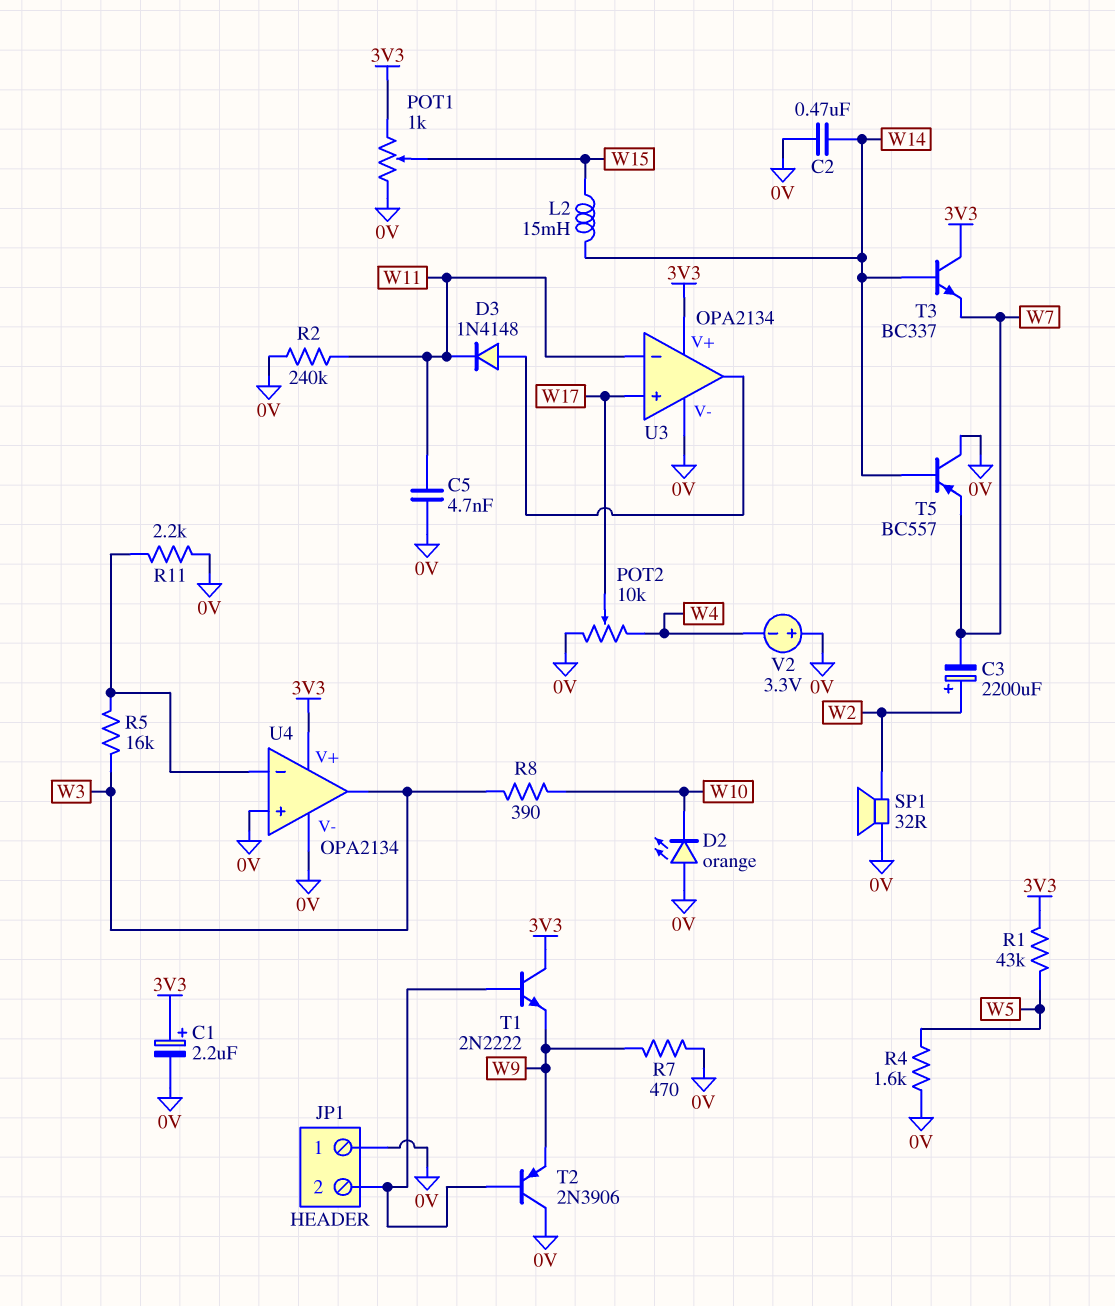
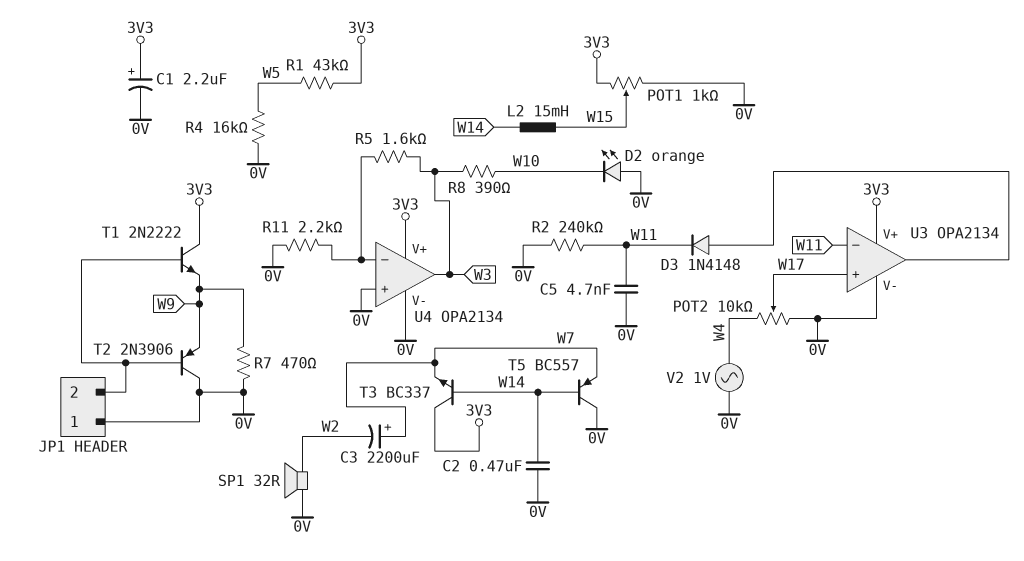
C3: 2200uF (plus W2, minus W7) -> 2200uF (plus W7, minus W2)
R4: 1.6k (0V, W5) -> 16k (0V, W5)
R5: 16k (U4/in-, W3) -> 1.6k (U4/in-, W3)
V2: 3.3V (plus 0V, minus W4) -> AC 1V (0V, W4)

